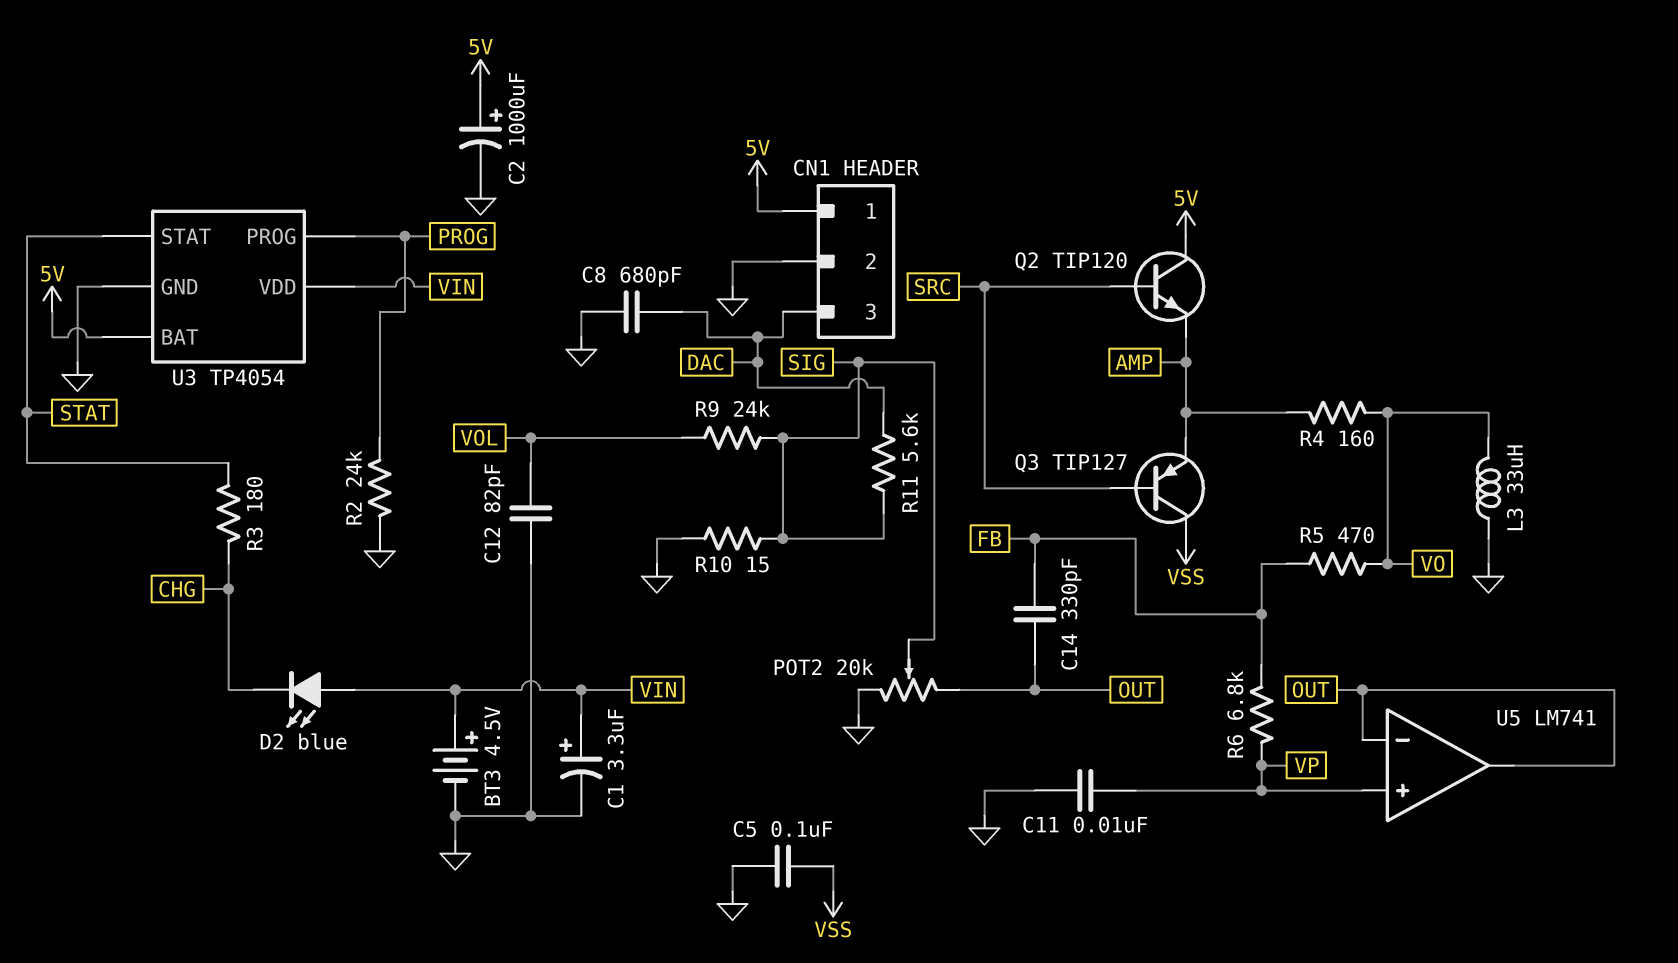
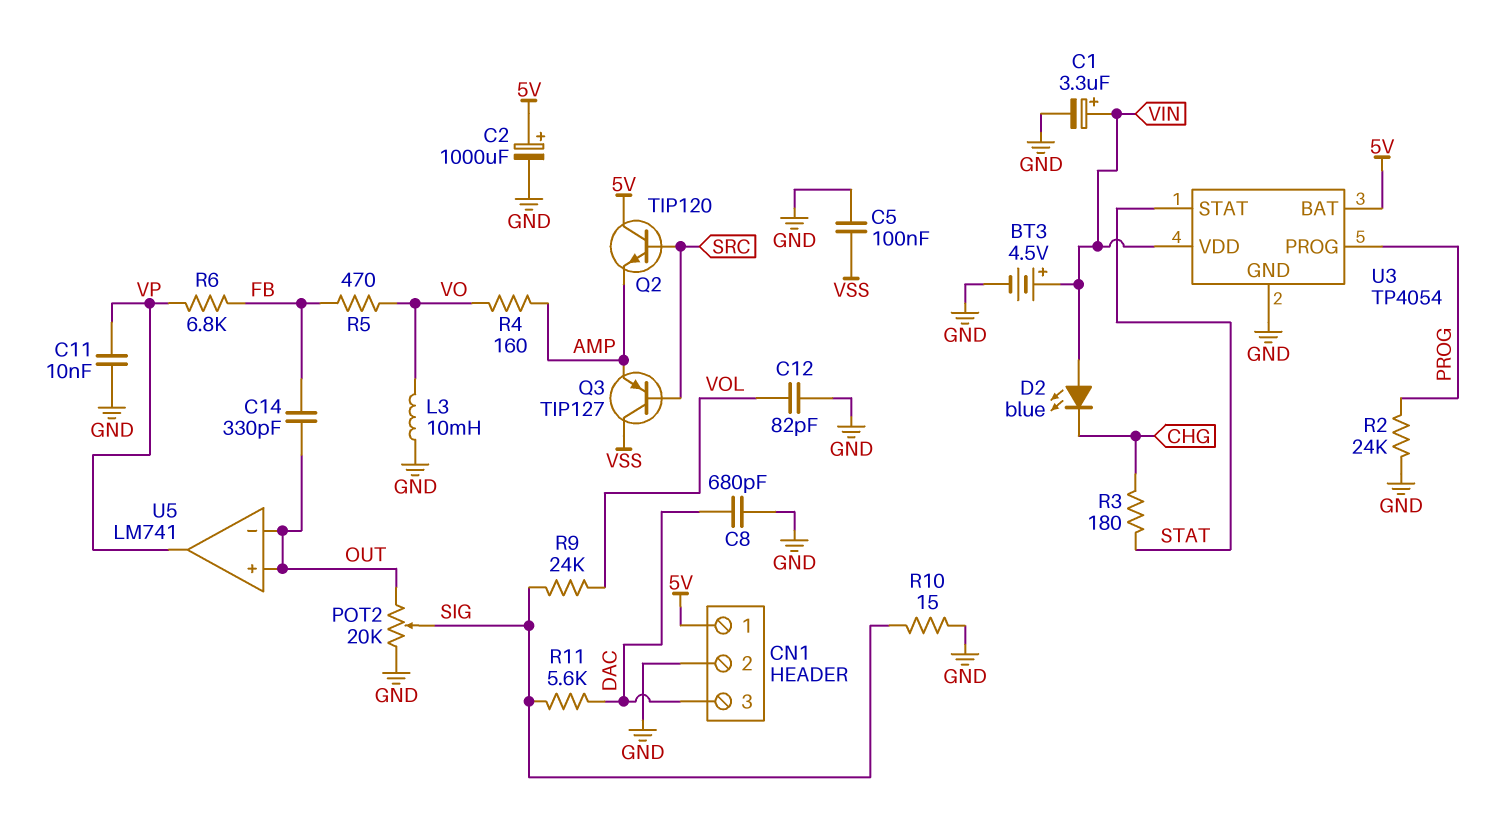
L3: 33uH (GND, VO) -> 10mH (GND, VO)
U5 pin in+: VP -> OUT
U5 pin out: OUT -> VP

